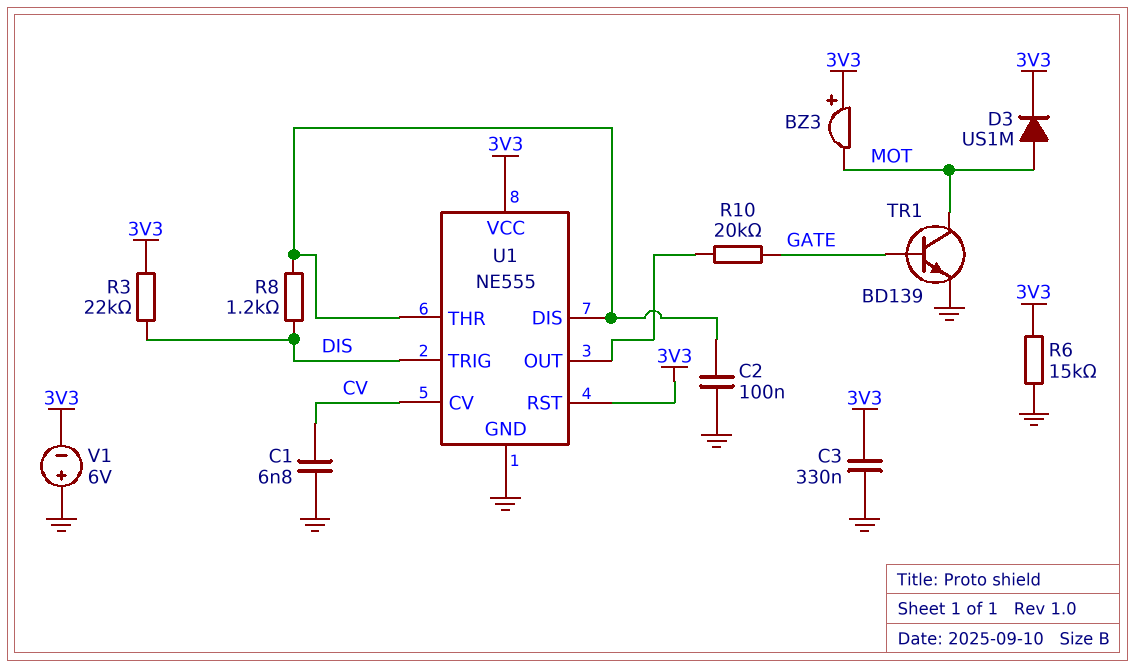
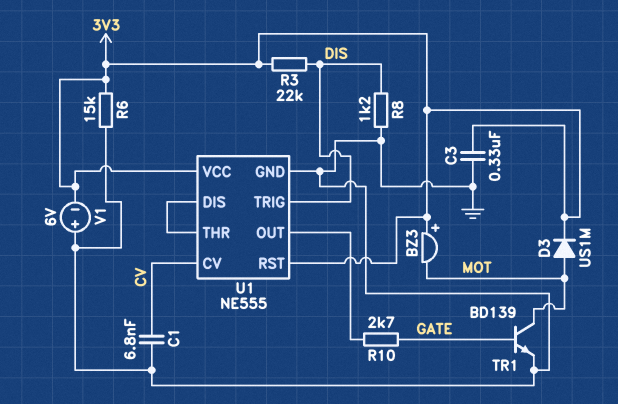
C2: 100nF (GND, U1/DIS) -> none
R8: 1.2k (DIS, U1/DIS) -> 1.2k (DIS, GND)
R10: 20k (GATE, U1/OUT) -> 2.7k (GATE, U1/OUT)

